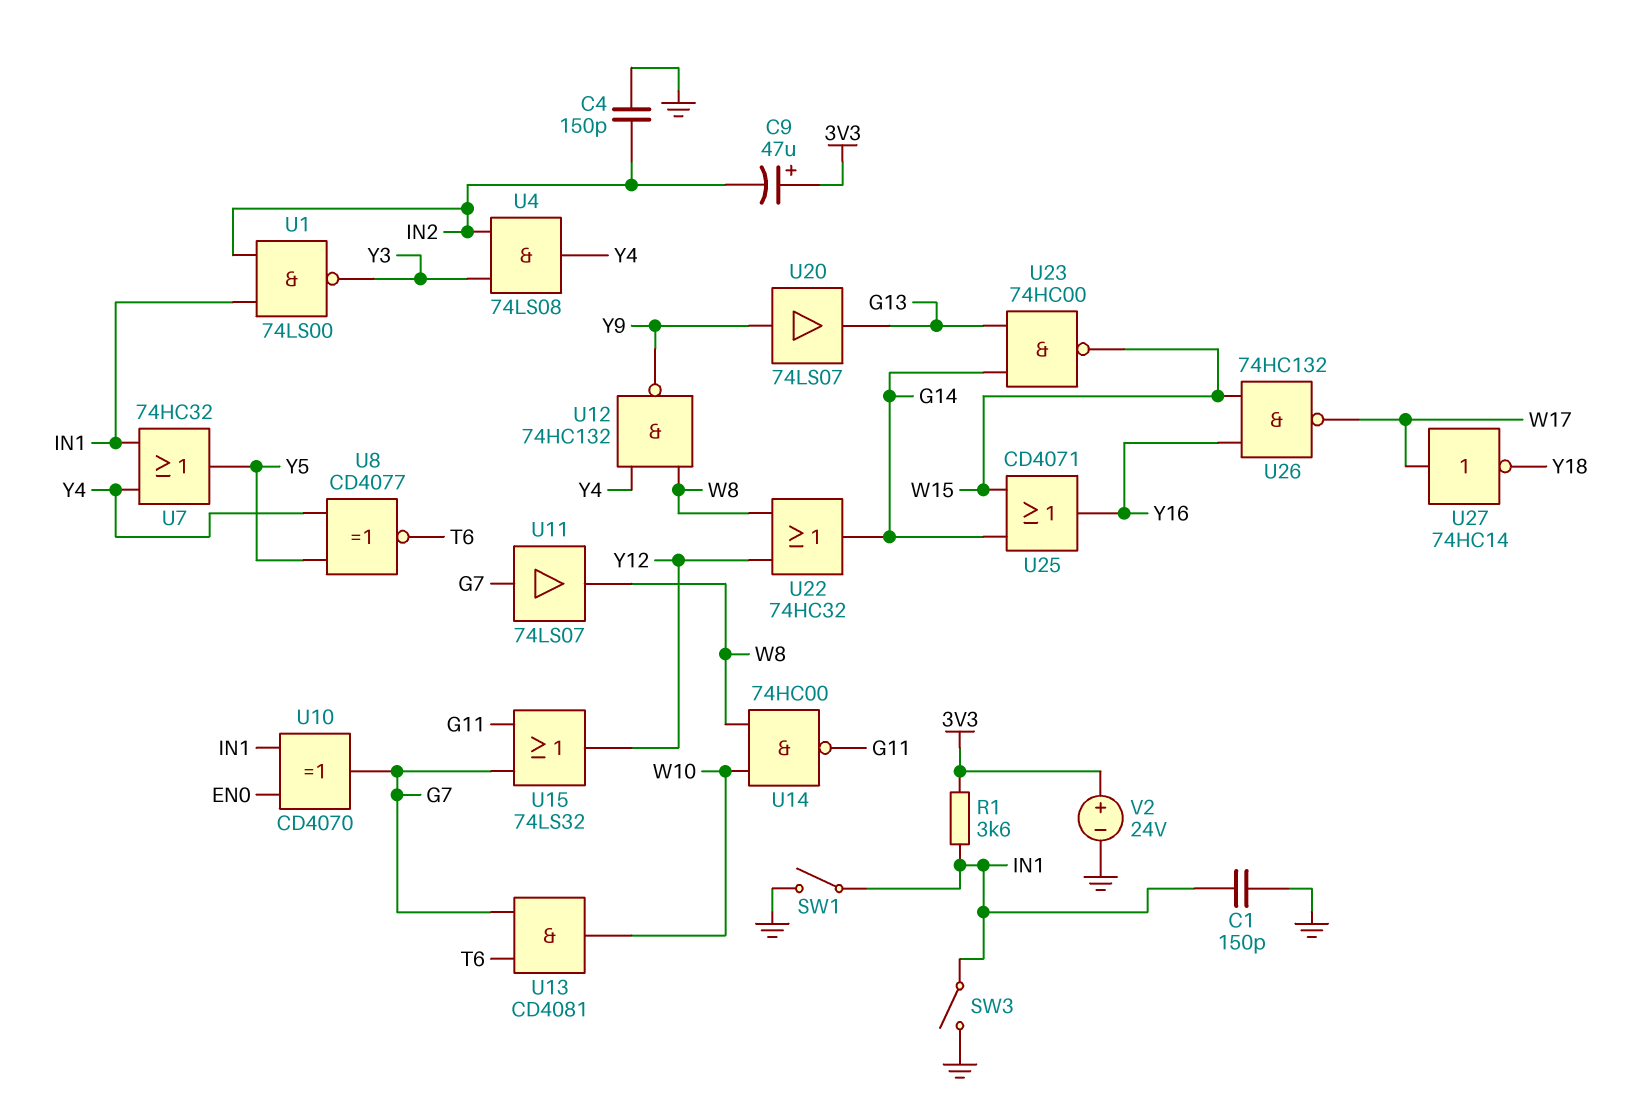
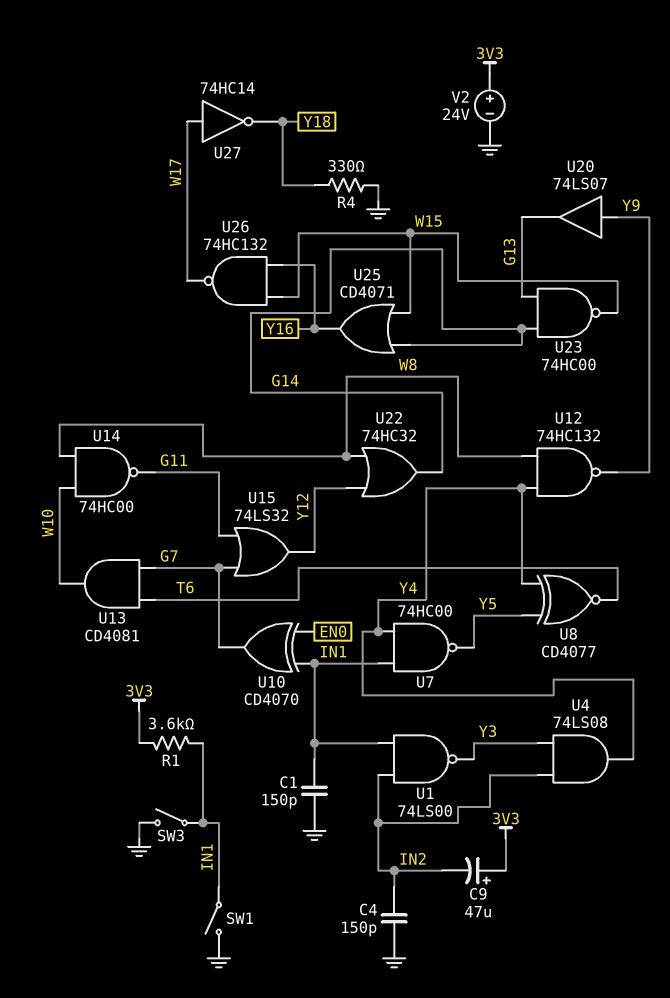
R4: none -> 330 (GND, Y18)
U7: OR 74HC32 (in IN1, in Y4, out Y5) -> NAND 74HC00 (in IN1, in Y4, out Y5)
U11: buffer 74LS07 (in G7, out W8) -> none

